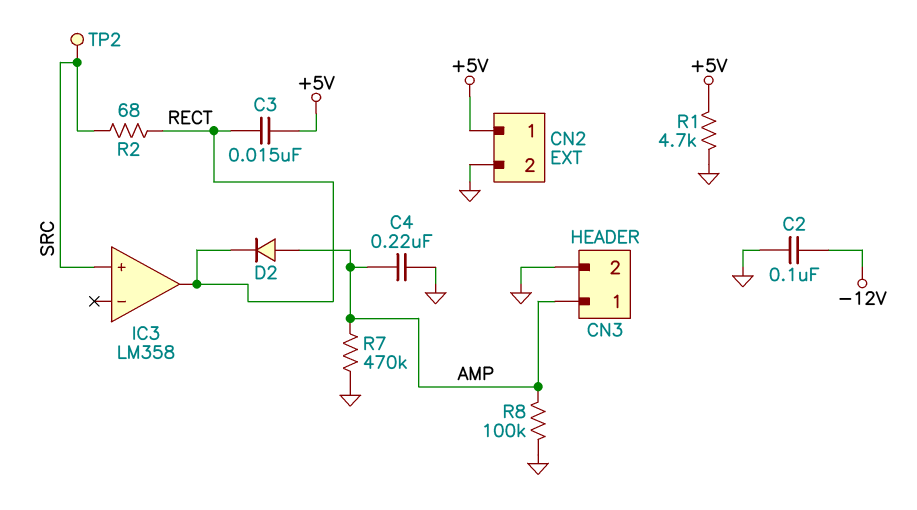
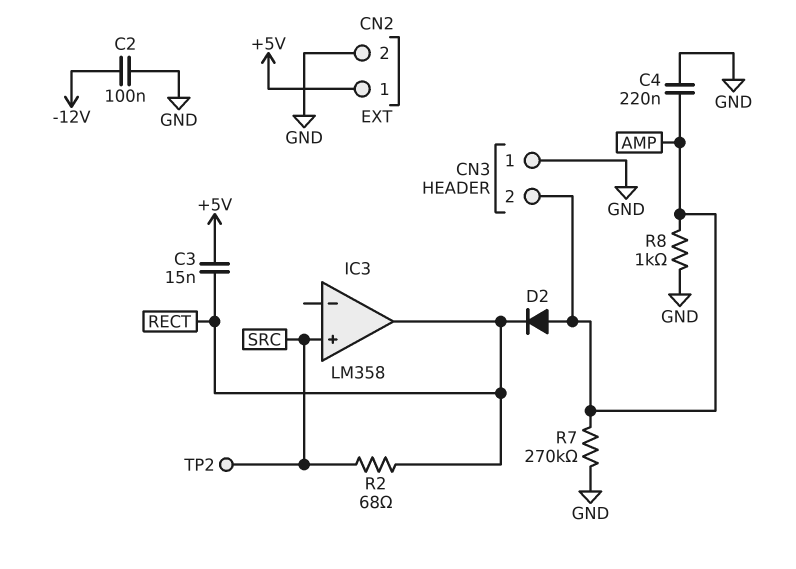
CN3 pin 1: AMP -> GND
CN3 pin 2: GND -> AMP
R1: 4.7k (+5V, GND) -> none
R7: 470k (AMP, GND) -> 270k (AMP, GND)
R8: 100k (AMP, GND) -> 1k (AMP, GND)

